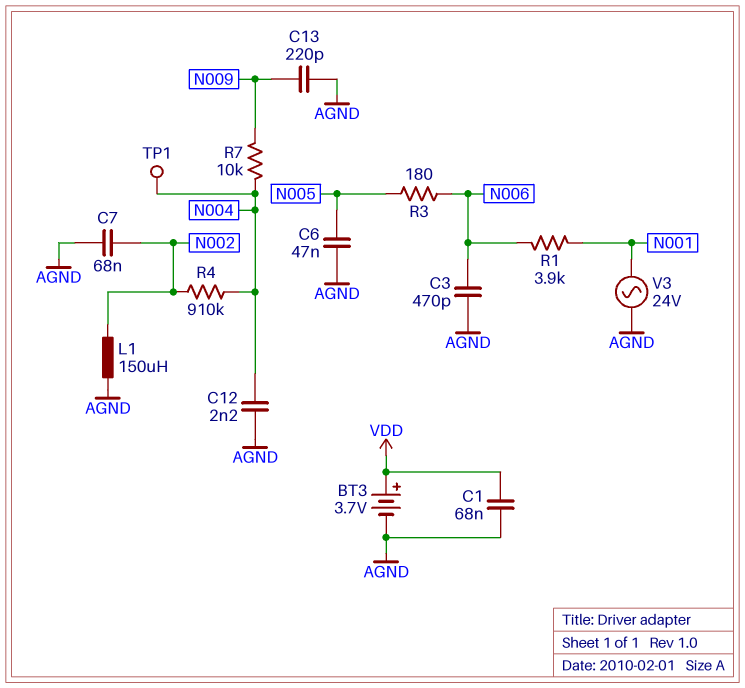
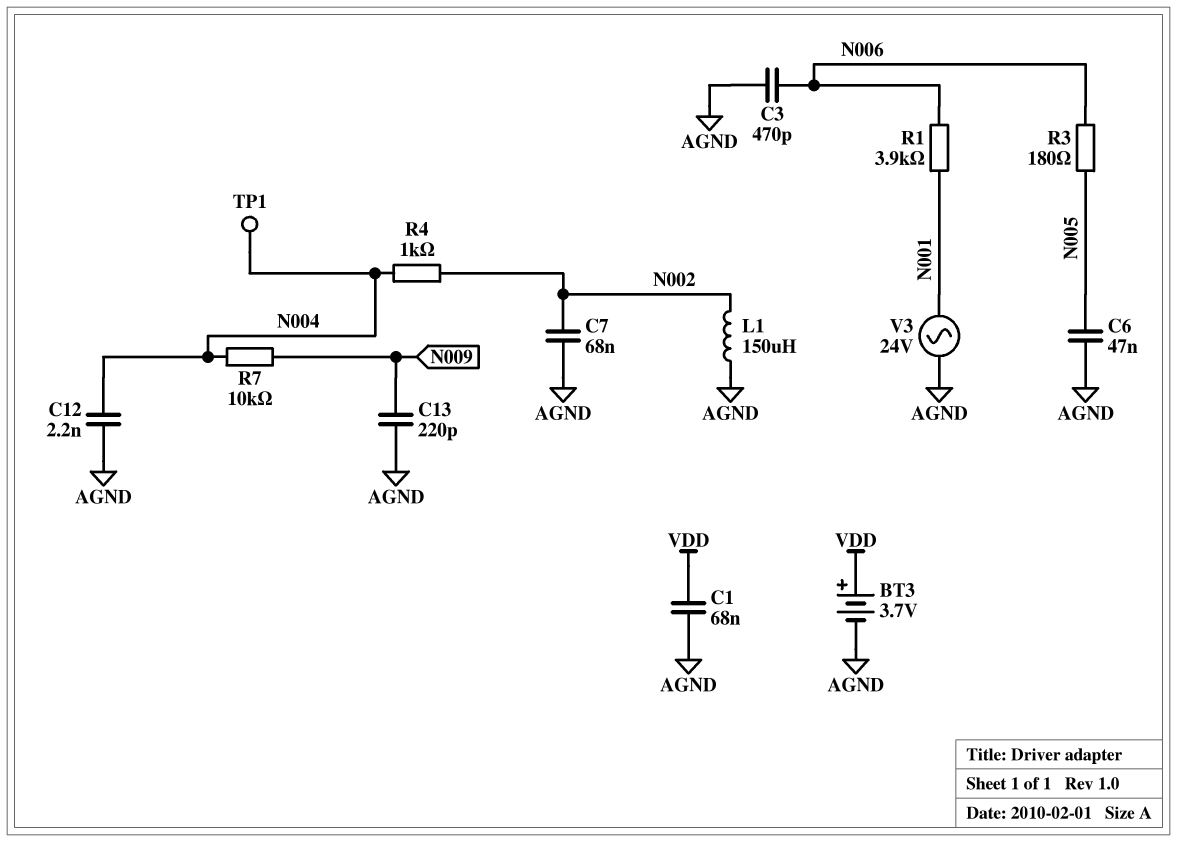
R4: 910k (N002, N004) -> 1k (N002, N004)

